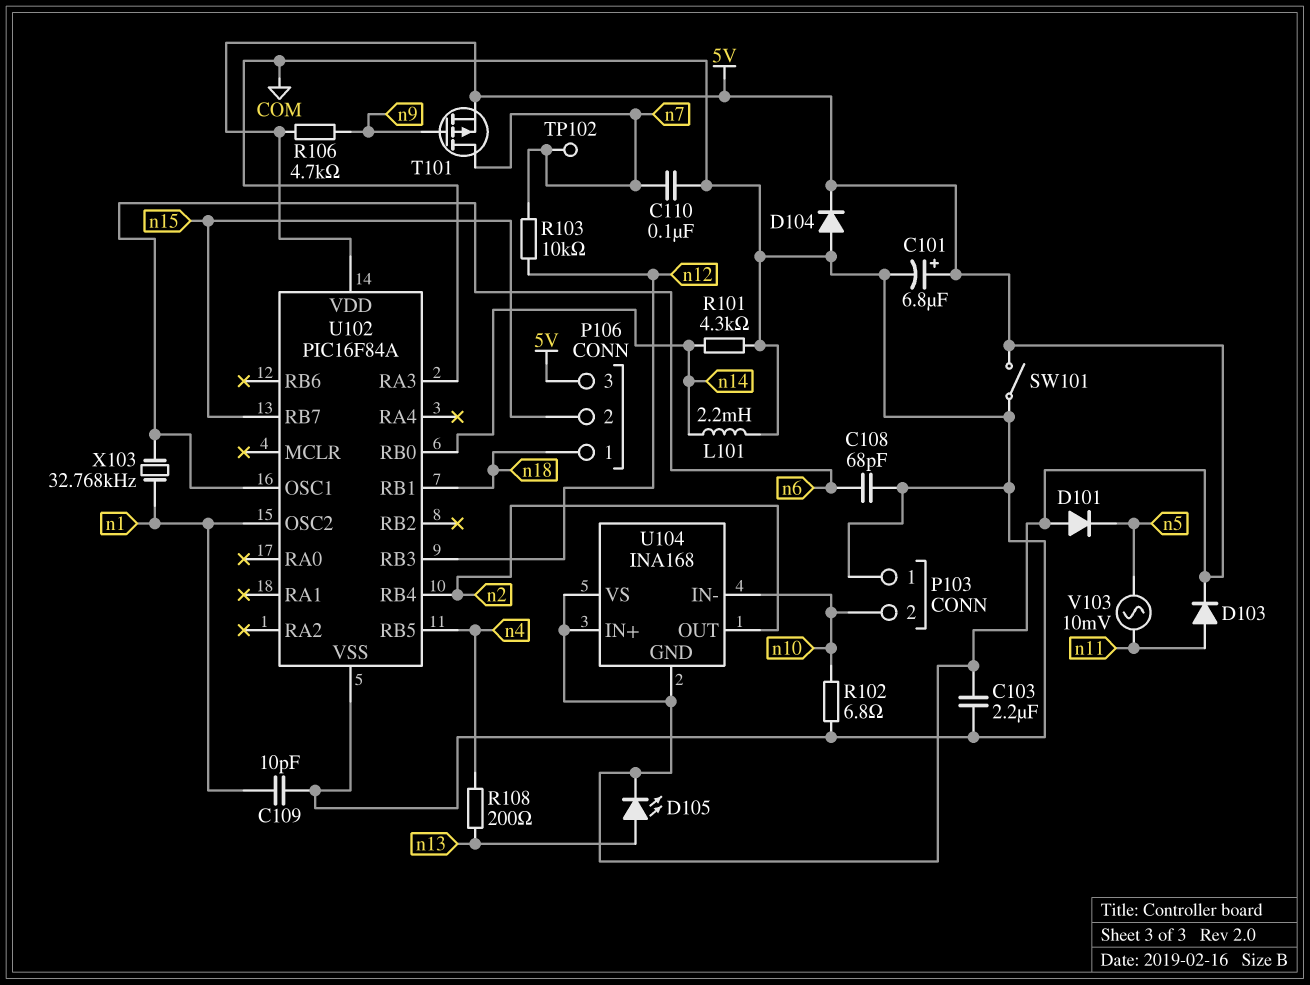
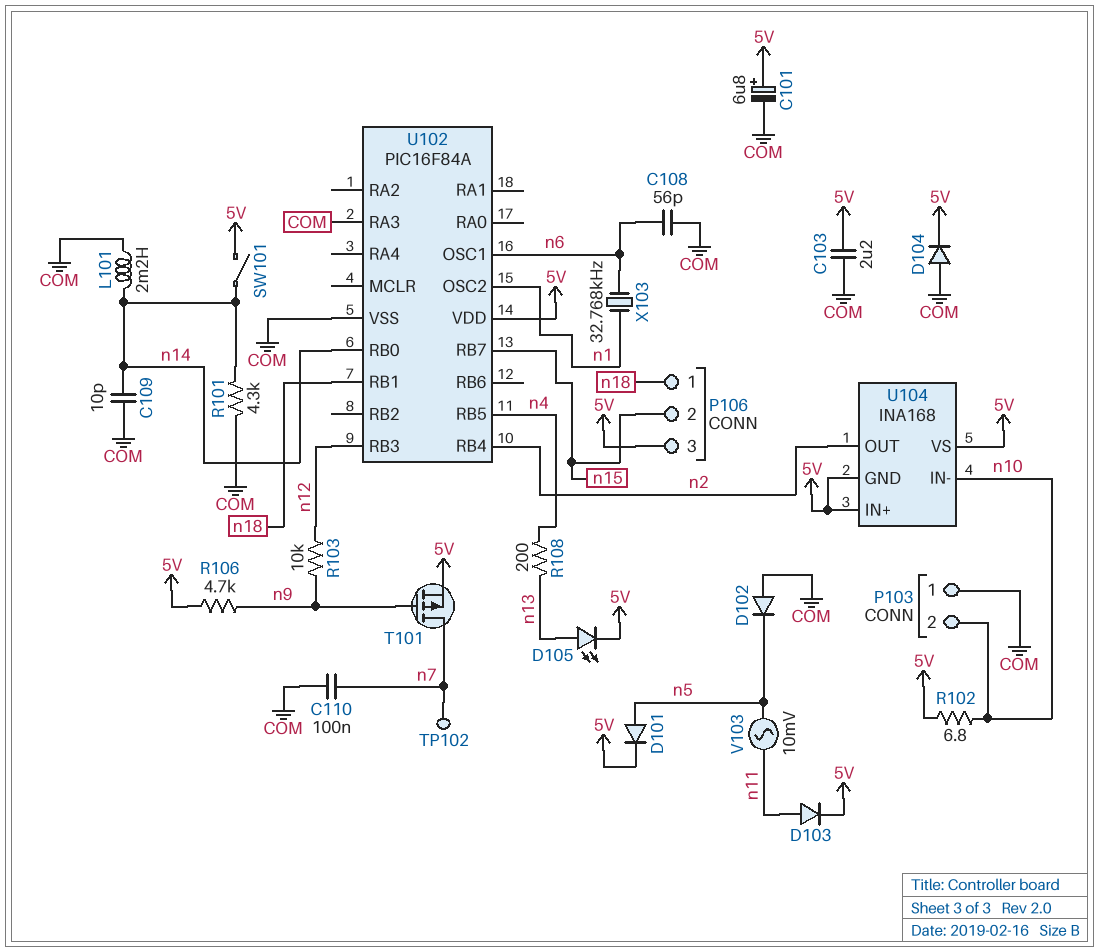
C108: 68pF (COM, n6) -> 56pF (COM, n6)
C109: 10pF (COM, n1) -> 10pF (COM, n14)
D101: diode (A 5V, K n5) -> diode (A n5, K 5V)
D102: none -> diode (A COM, K n5)
R102: 6.8 (COM, n10) -> 6.8 (5V, n10)
R103: 10k (n7, n12) -> 10k (n9, n12)
SW101: switch (5V, COM) -> switch (5V, n14)

